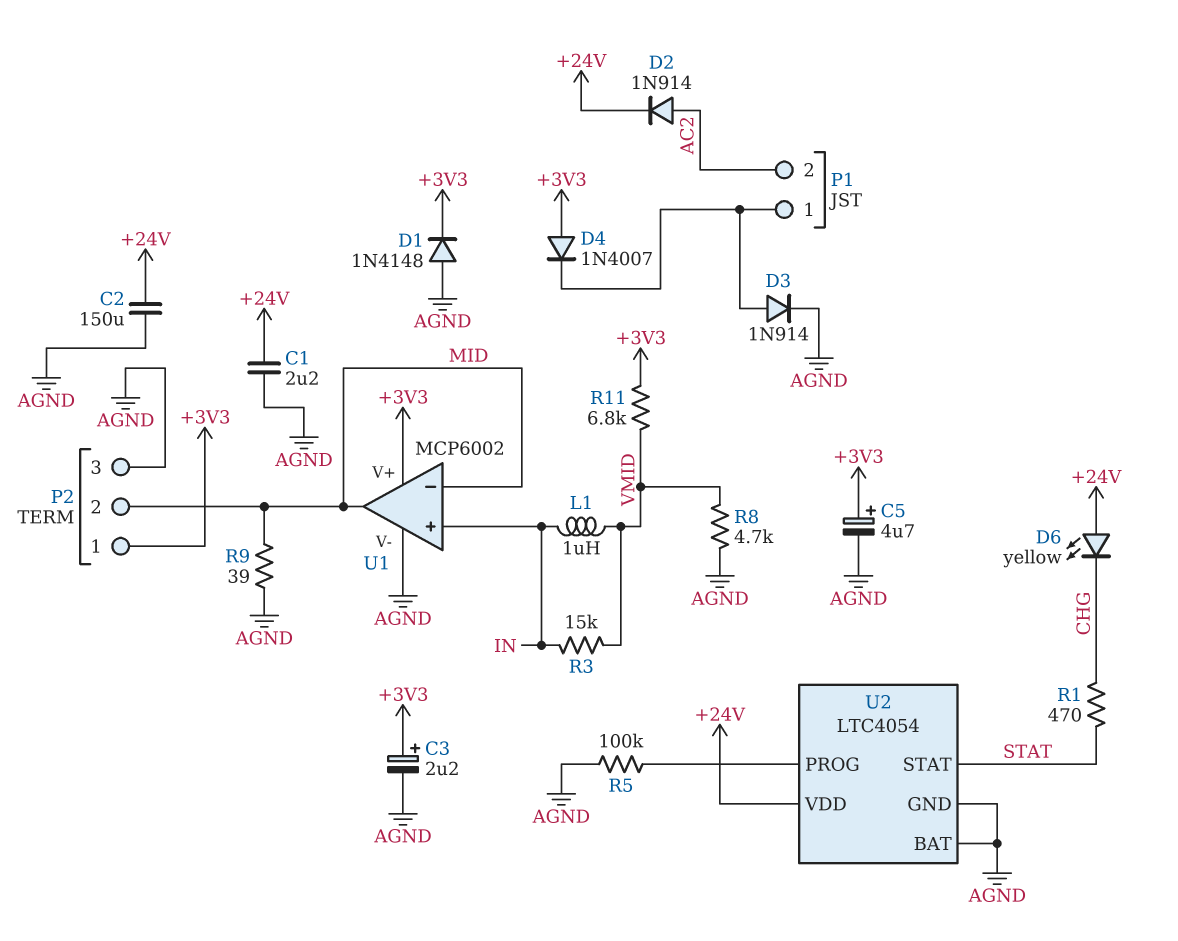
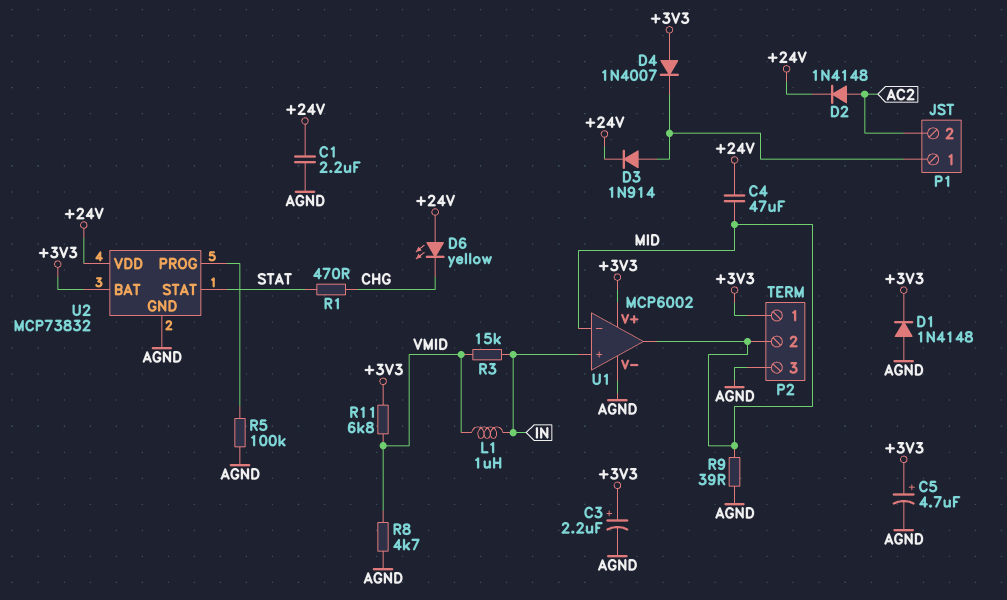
C2: 150uF (+24V, AGND) -> none
C4: none -> 47uF (+24V, MID)
D2: diode 1N914 (A AC2, K +24V) -> diode 1N4148 (A AC2, K +24V)
D3: diode 1N914 (A P1/1, K AGND) -> diode 1N914 (A P1/1, K +24V)
U2: LTC4054 -> MCP73832
U2 pin BAT: AGND -> +3V3

